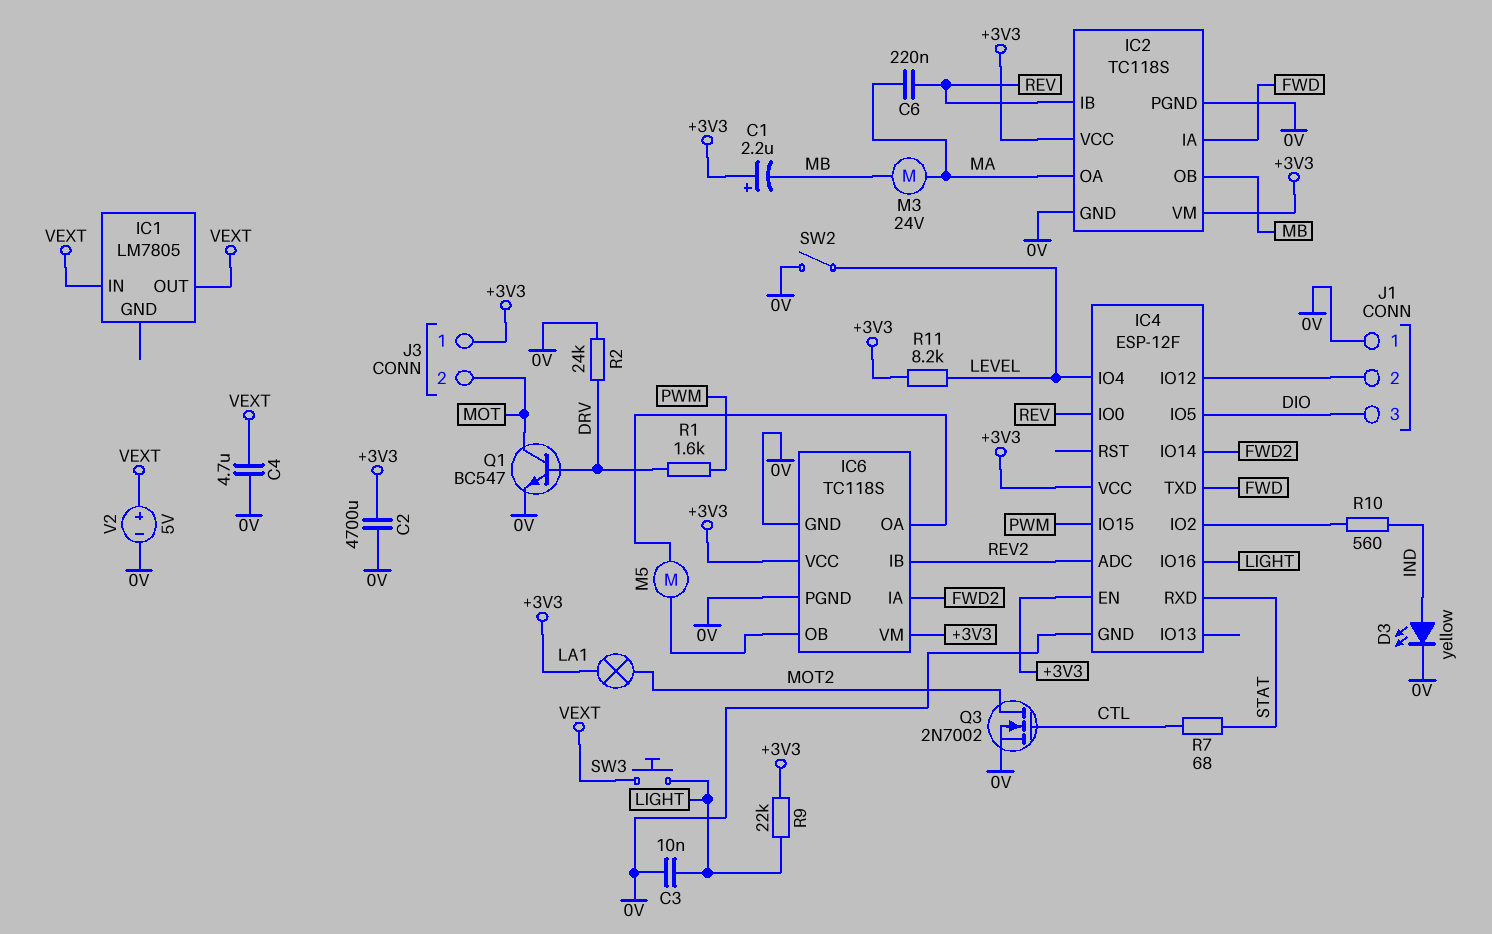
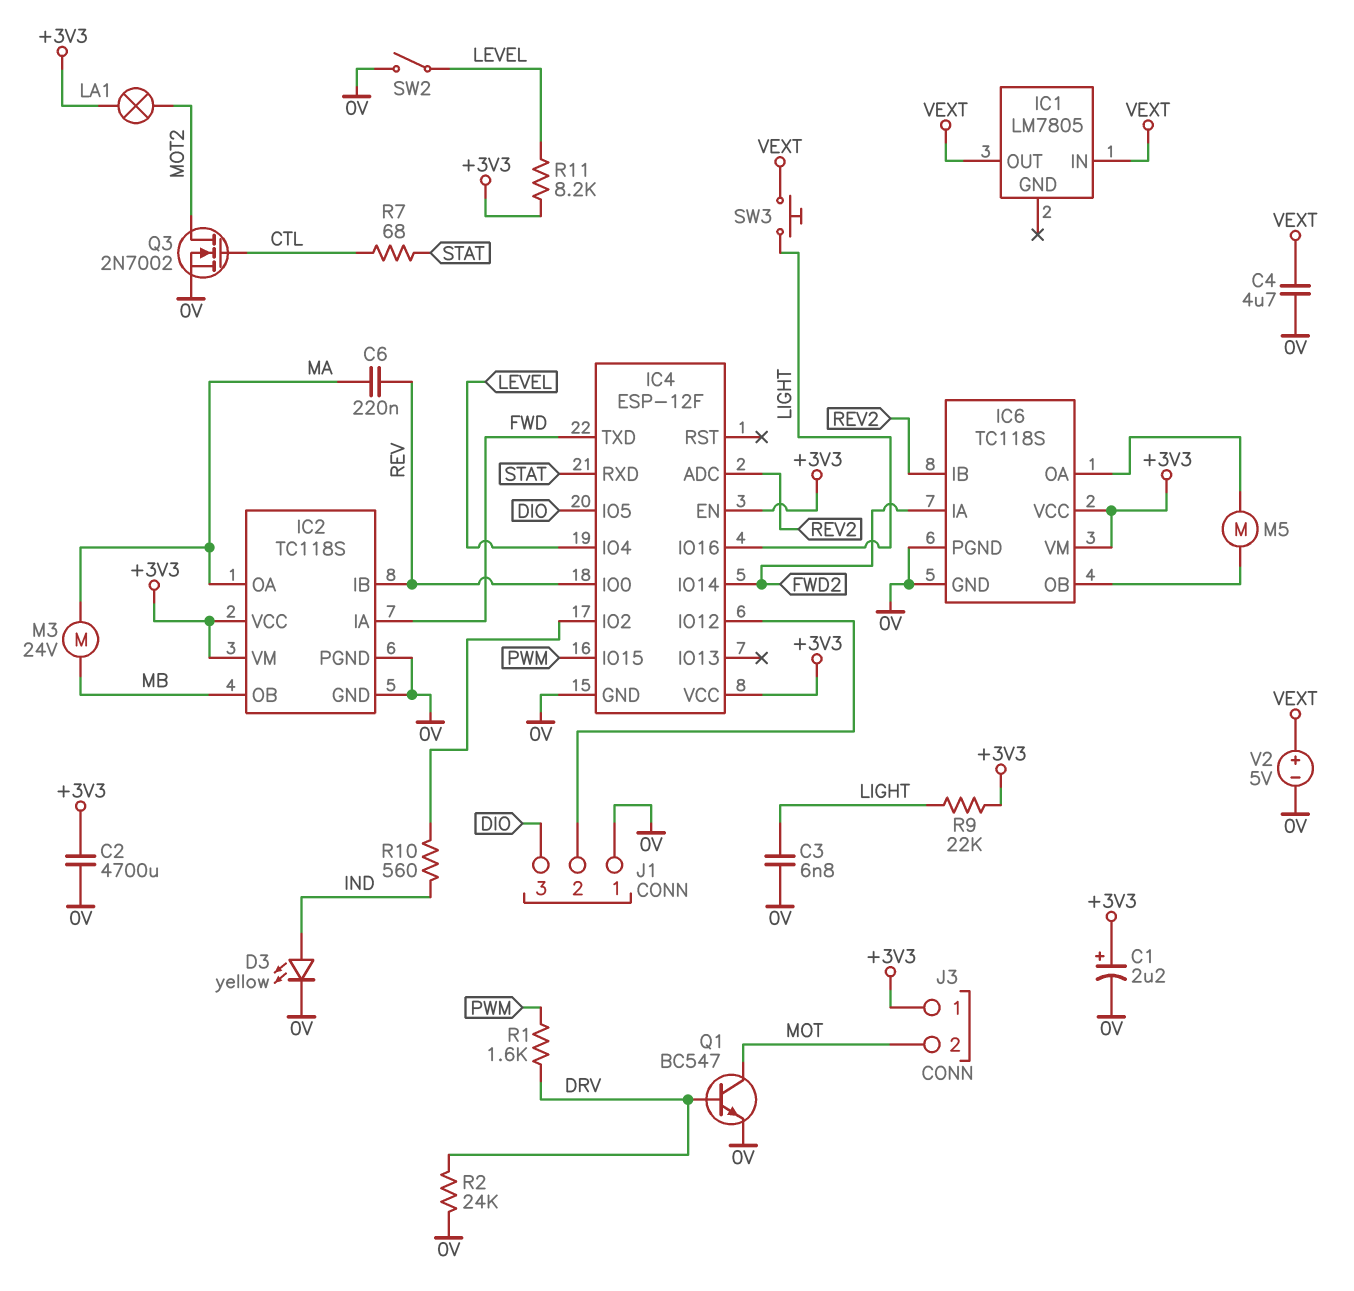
C1: 2.2uF (plus +3V3, minus MB) -> 2.2uF (plus +3V3, minus 0V)
C3: 10nF (0V, LIGHT) -> 6.8nF (0V, LIGHT)

